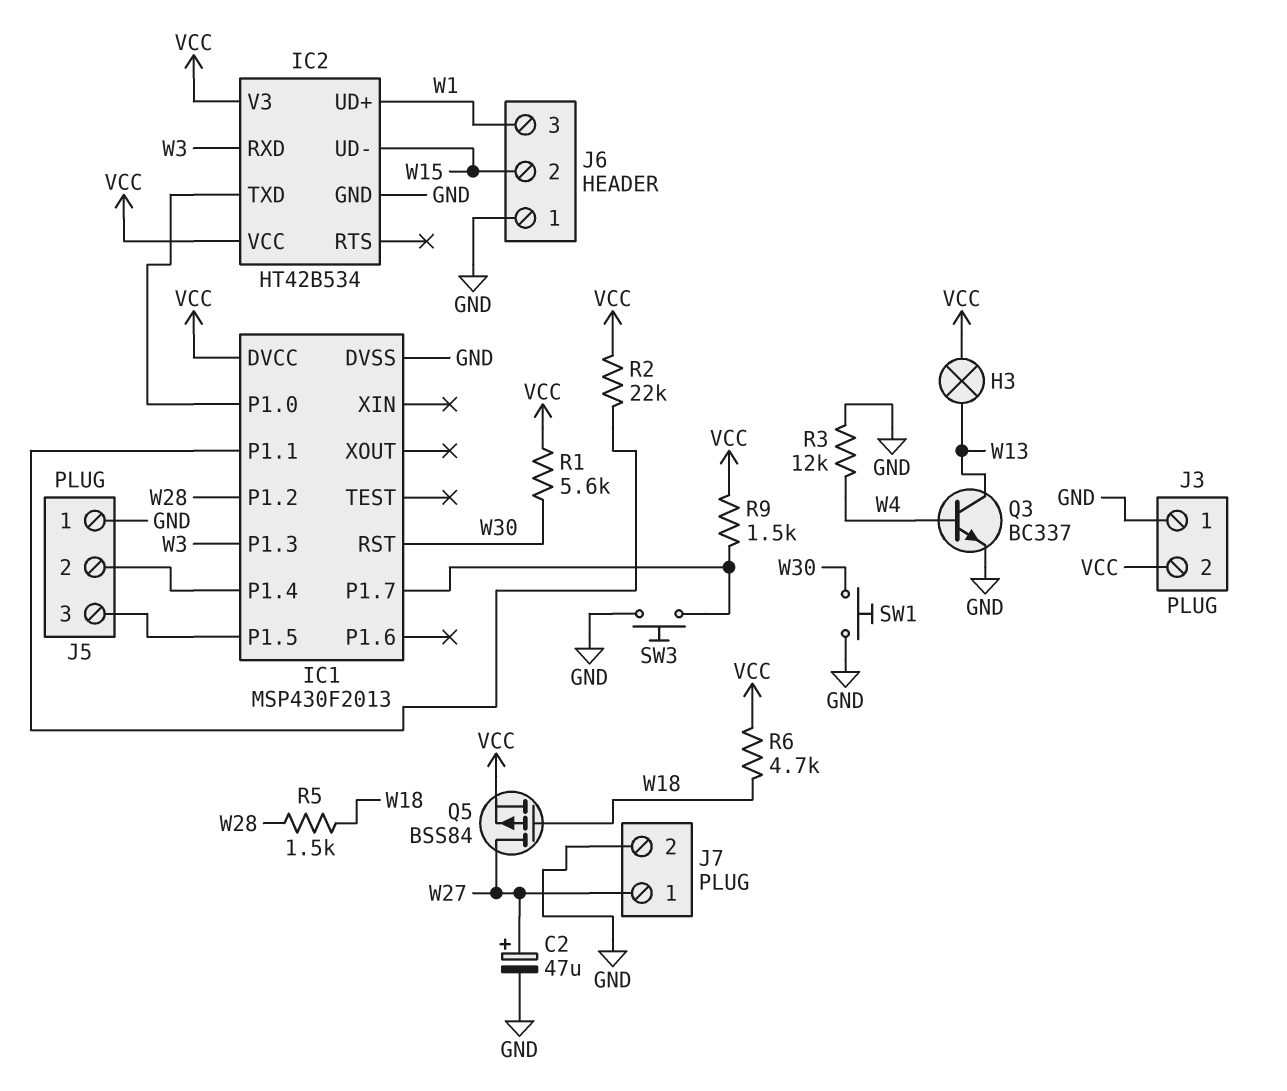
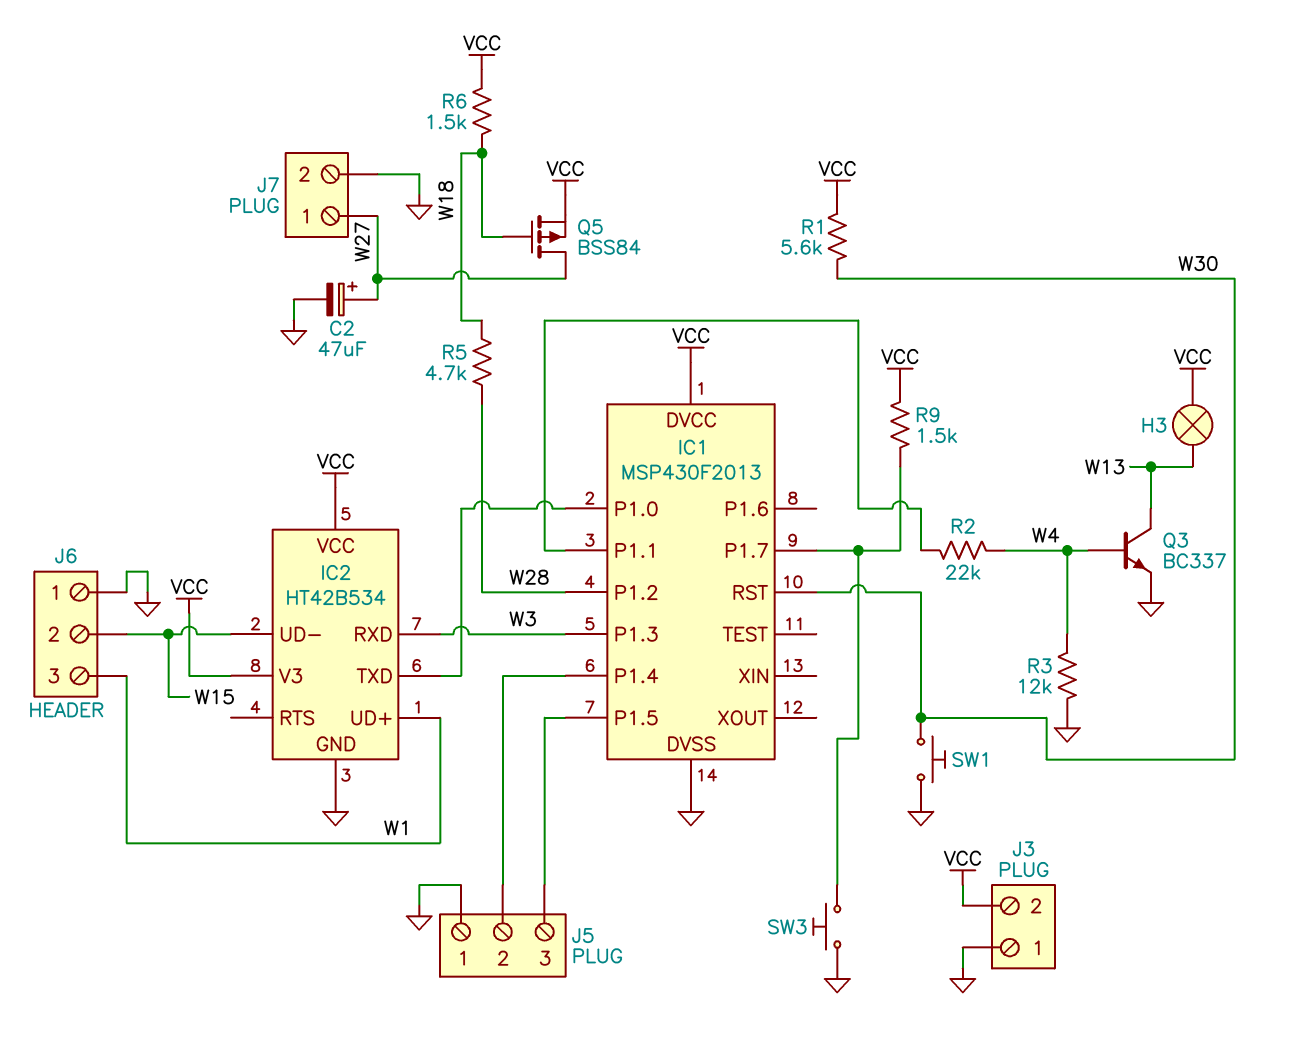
R2: 22k (IC1/P1.1, VCC) -> 22k (IC1/P1.1, W4)
R5: 1.5k (W18, W28) -> 4.7k (W18, W28)
R6: 4.7k (VCC, W18) -> 1.5k (VCC, W18)

